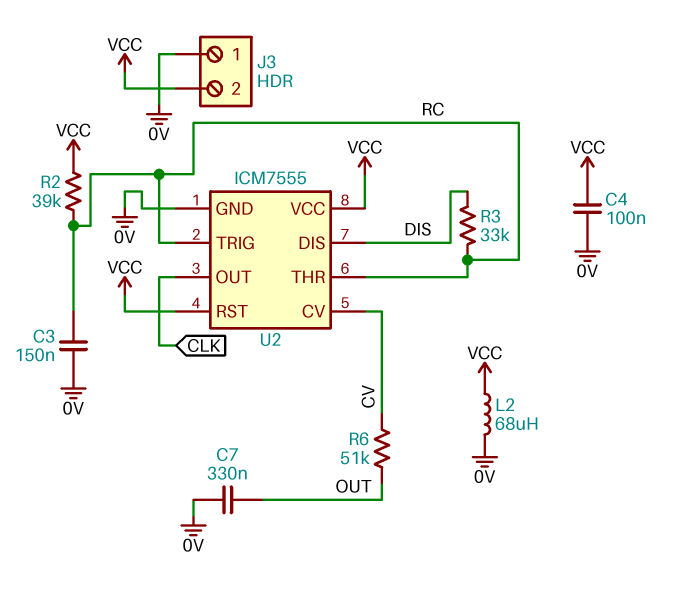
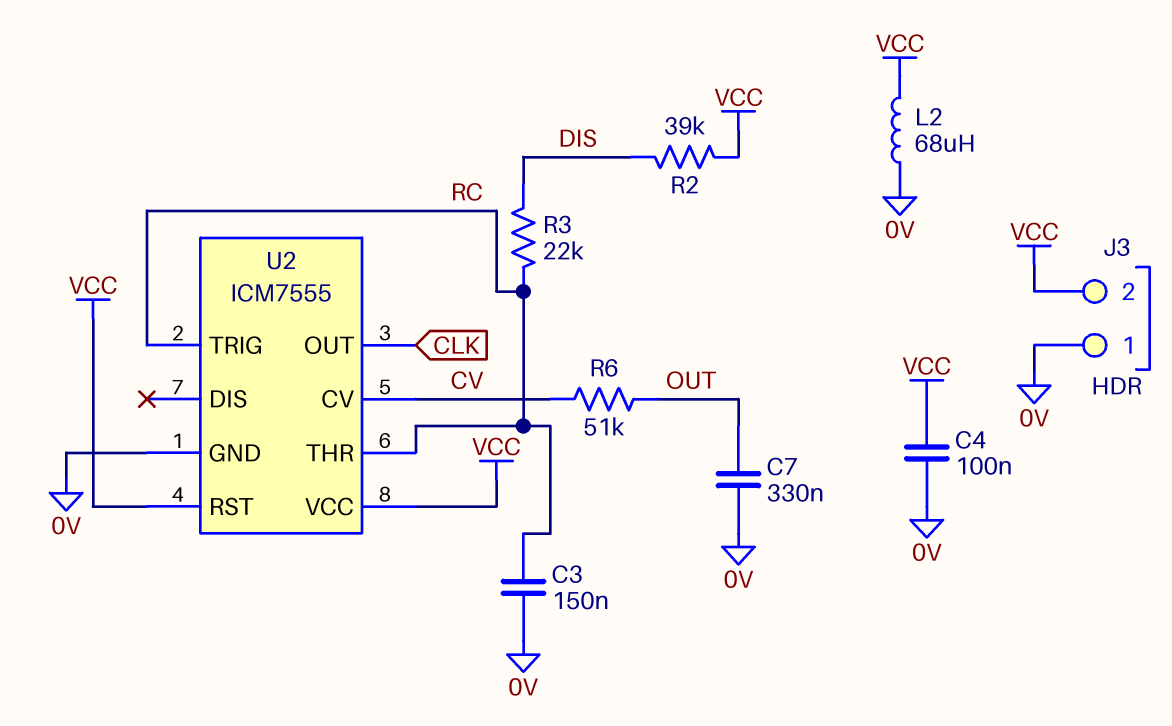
R2: 39k (RC, VCC) -> 39k (DIS, VCC)
R3: 33k (DIS, RC) -> 22k (DIS, RC)
U2 pin DIS: DIS -> none

